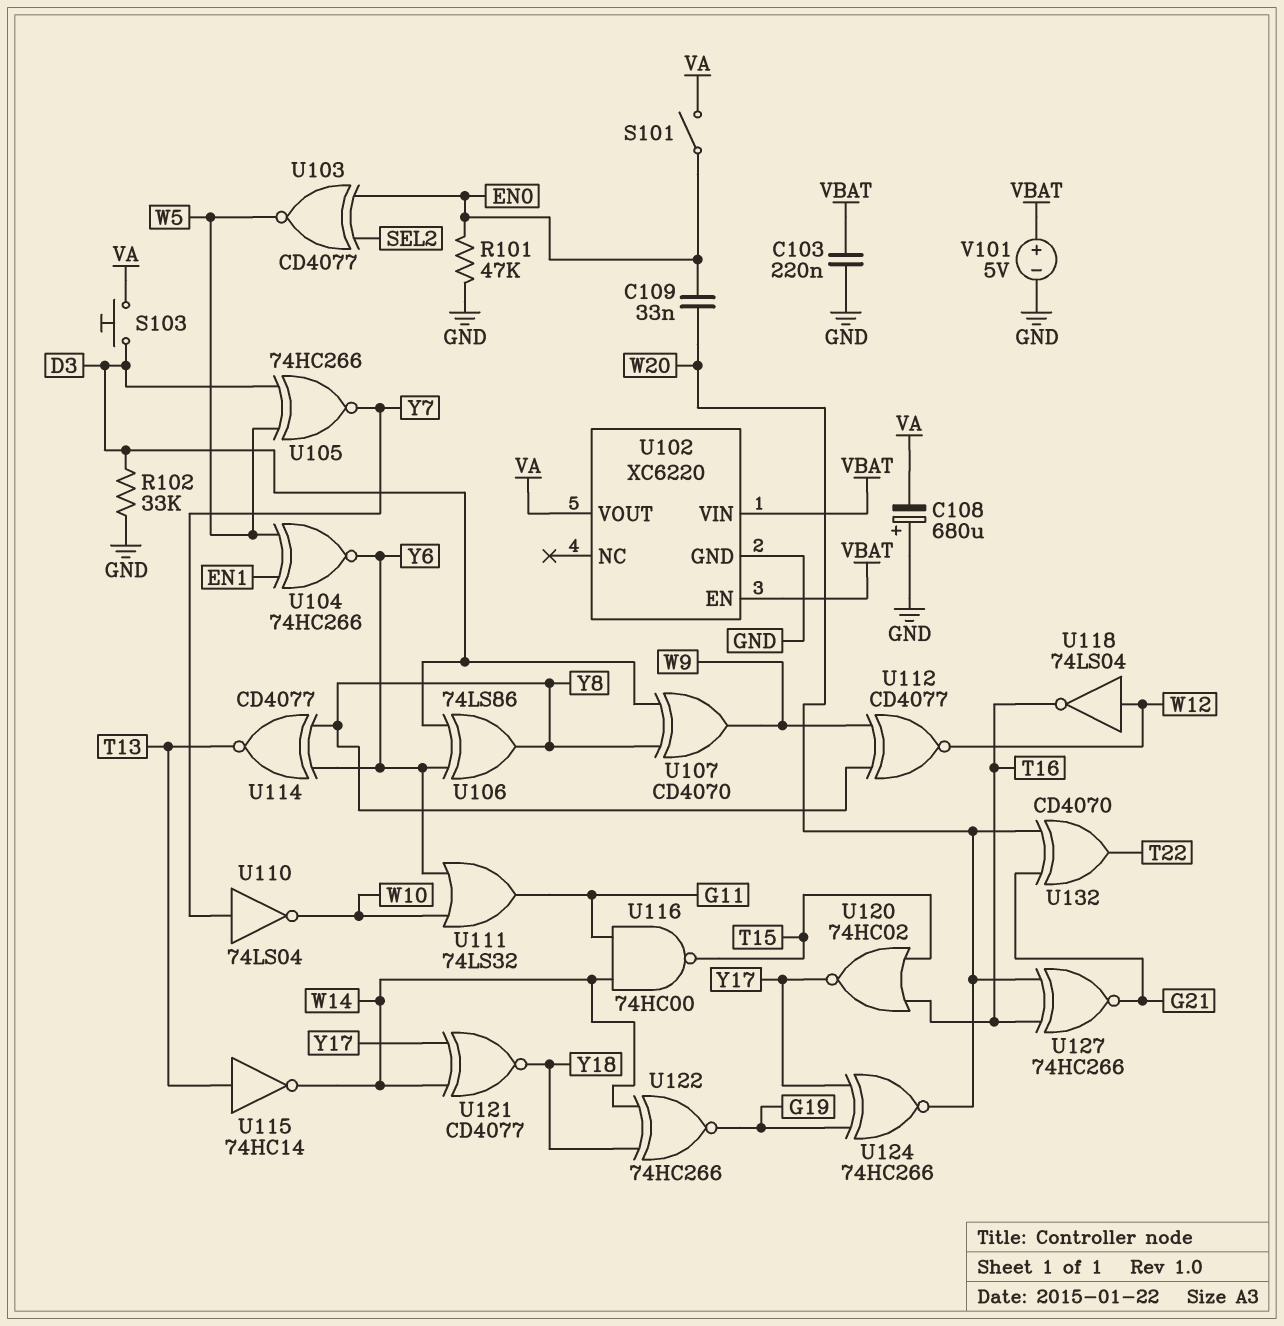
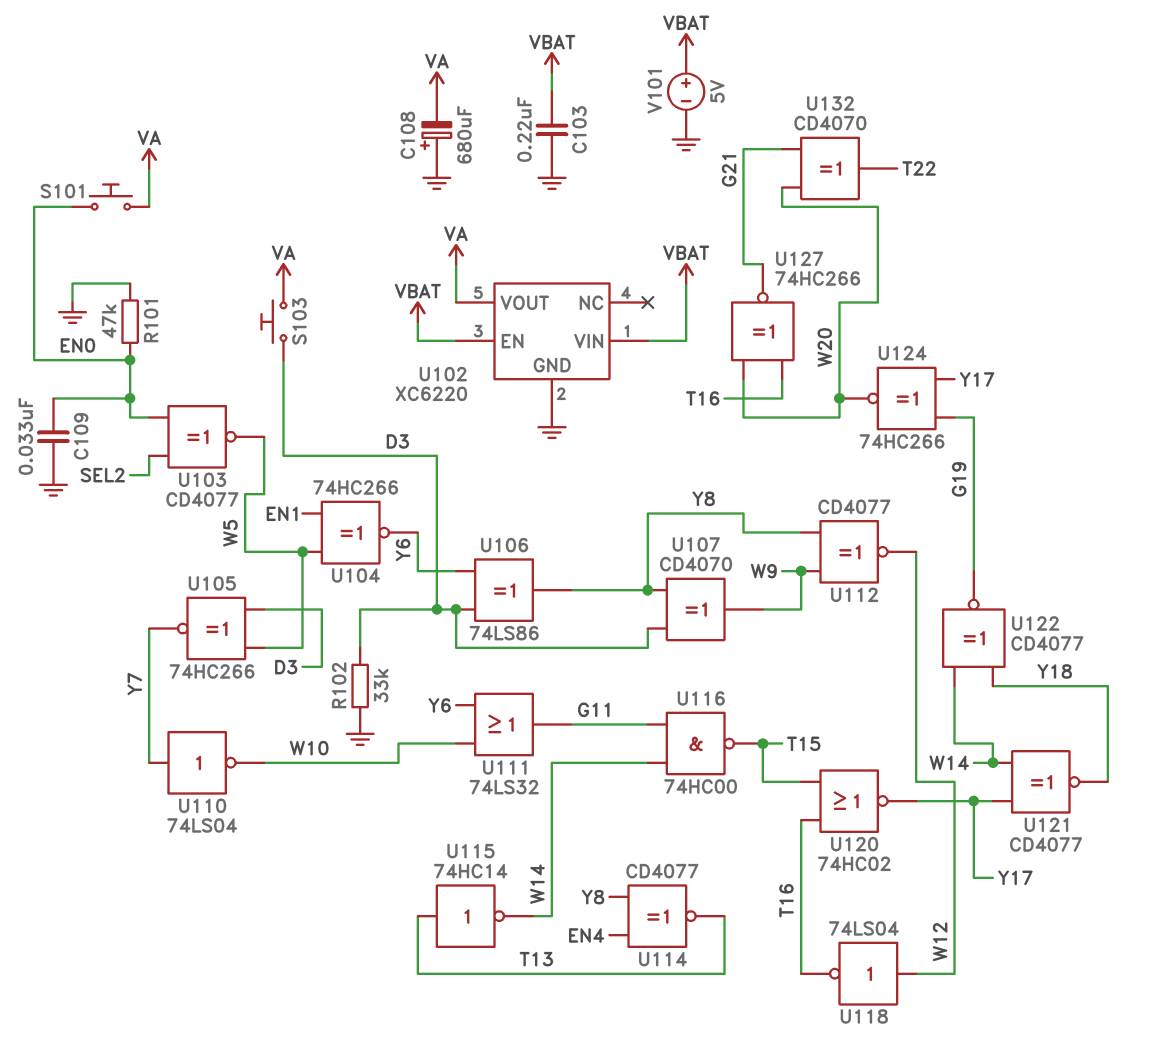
C109: 33nF (EN0, W20) -> 33nF (EN0, GND)
S101: switch (EN0, VA) -> button (EN0, VA)
U114: XNOR CD4077 (in Y6, in Y8, out T13) -> XNOR CD4077 (in EN4, in Y8, out T13)
U122: XNOR 74HC266 (in W14, in Y18, out G19) -> XNOR CD4077 (in W14, in Y18, out G19)

